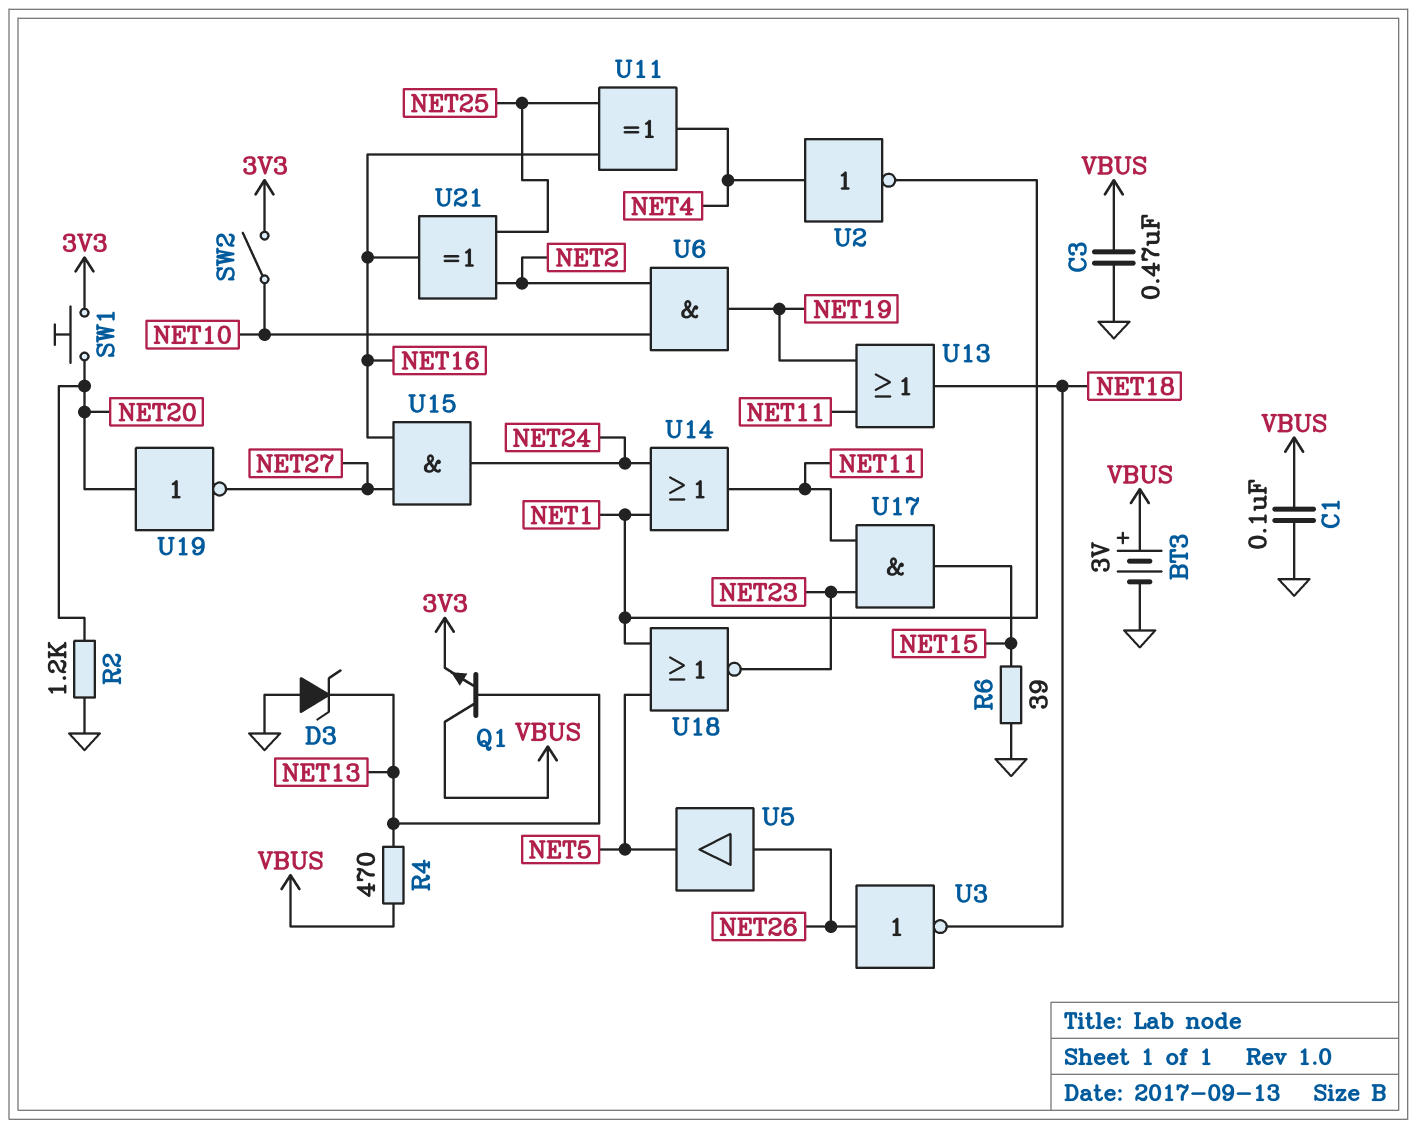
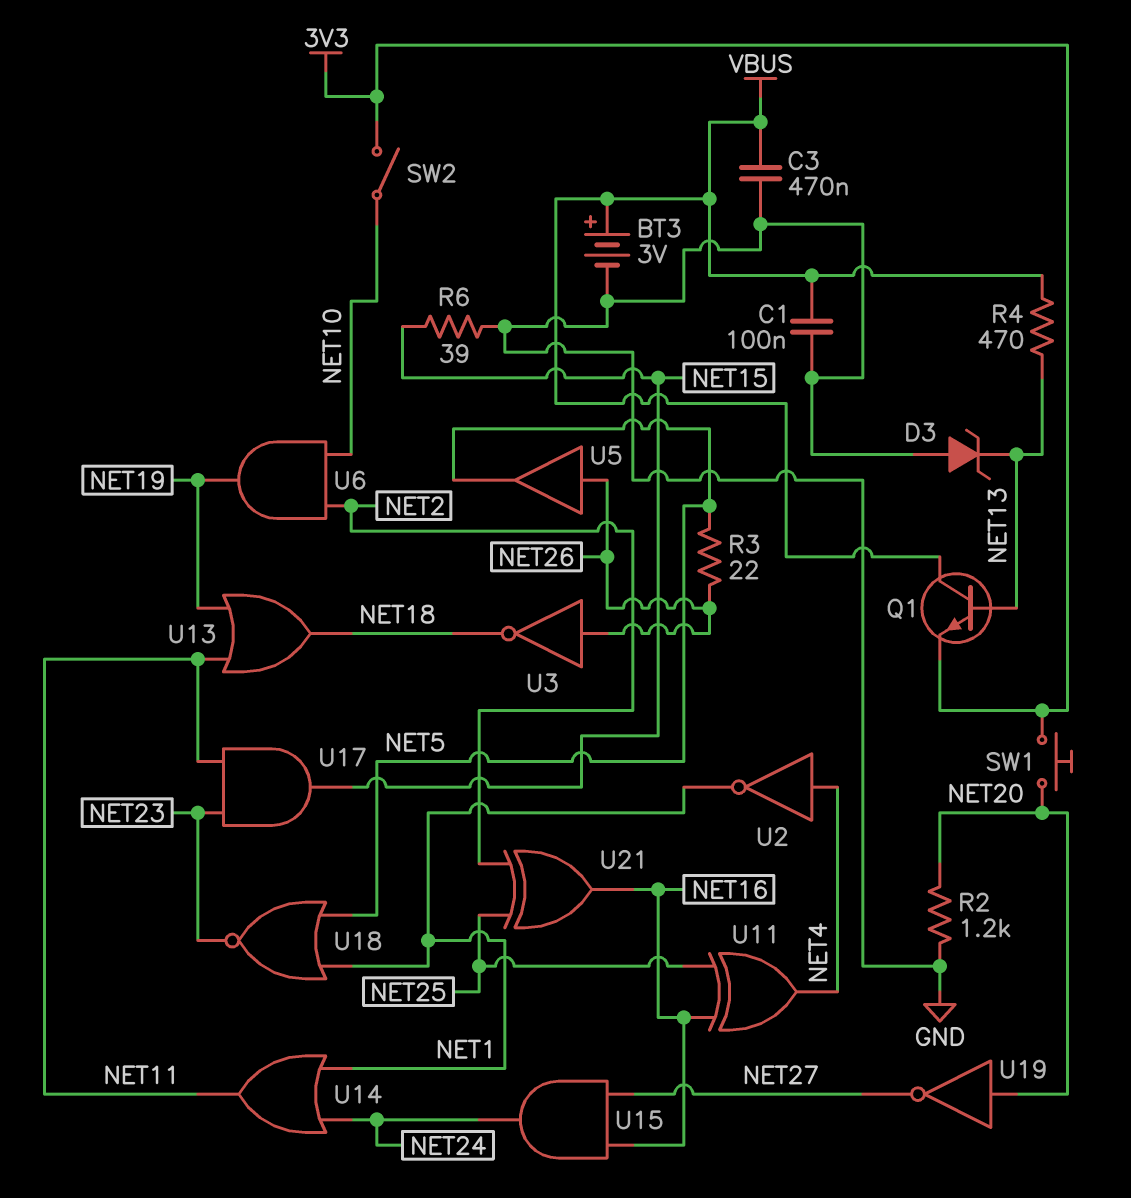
R3: none -> 22 (NET5, NET26)

